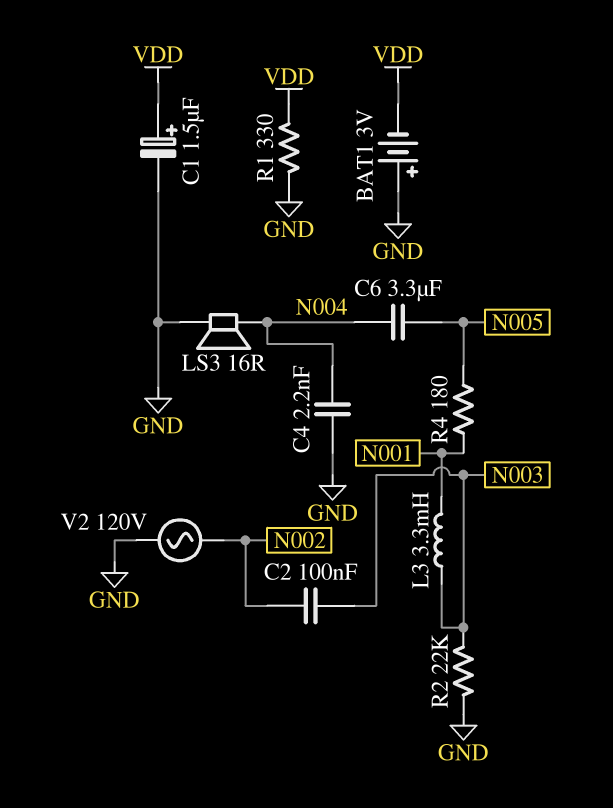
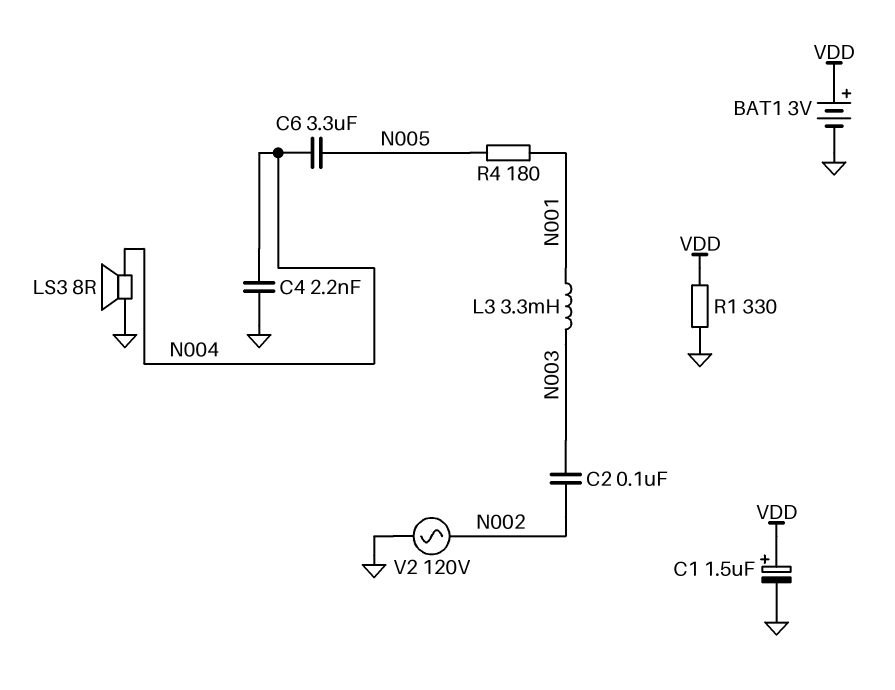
BAT1: 3V (plus GND, minus VDD) -> 3V (plus VDD, minus GND)
LS3: speaker 16R (GND, N004) -> speaker 8R (GND, N004)
R2: 22k (GND, N003) -> none

